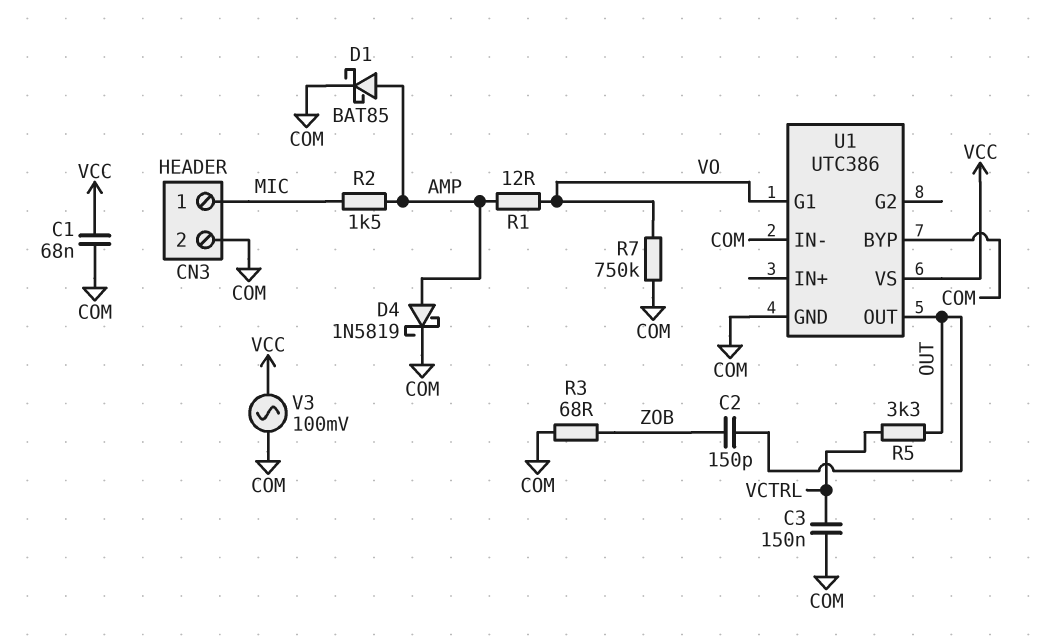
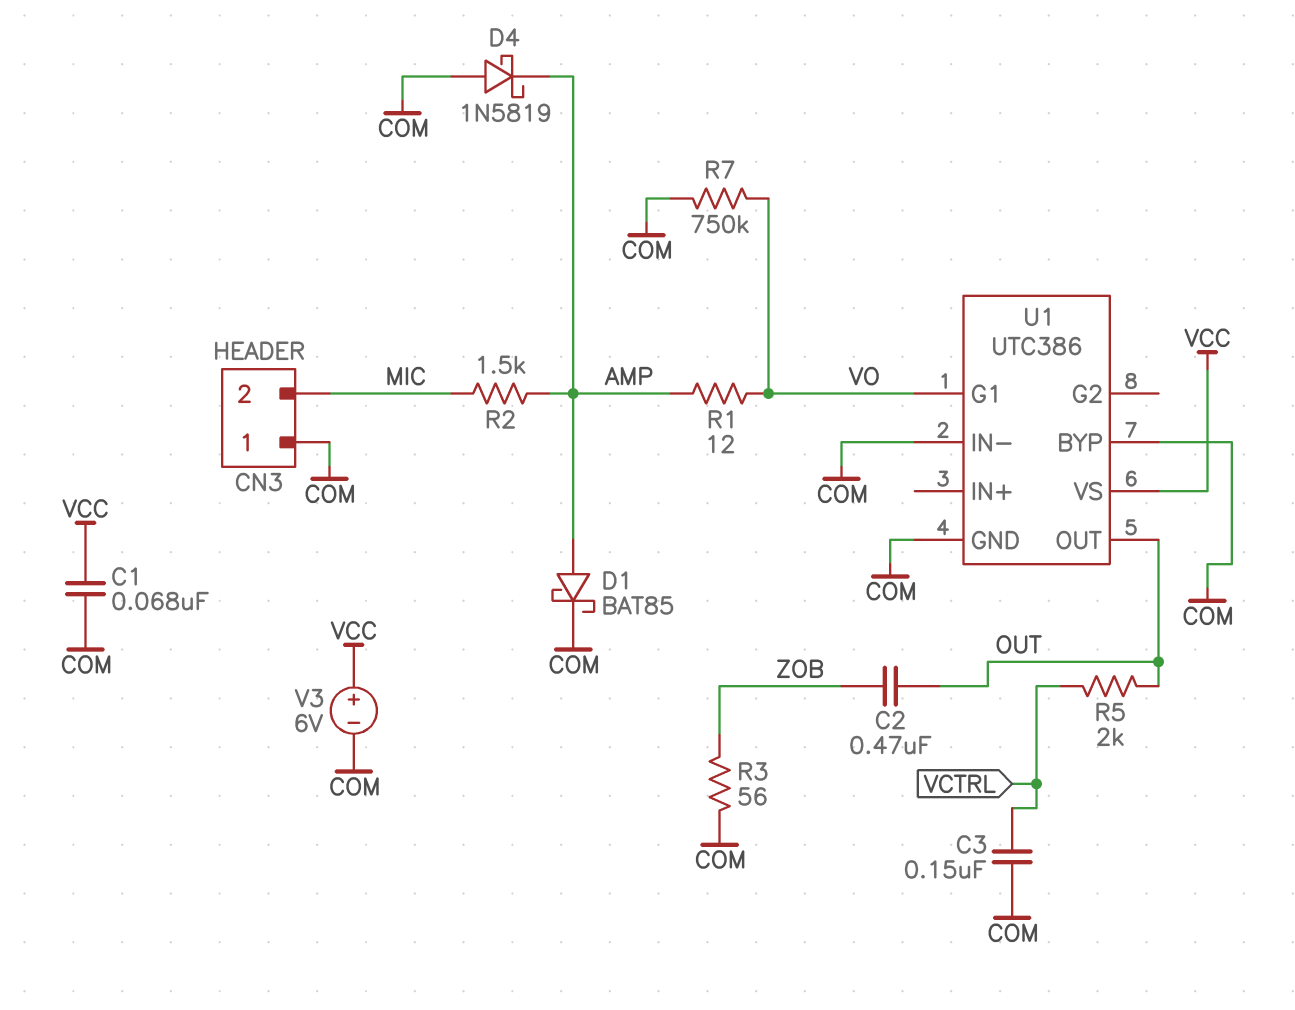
C2: 150pF (OUT, ZOB) -> 470nF (OUT, ZOB)
CN3 pin 1: MIC -> COM
CN3 pin 2: COM -> MIC
D4: schottky 1N5819 (A AMP, K COM) -> schottky 1N5819 (A COM, K AMP)
R3: 68 (COM, ZOB) -> 56 (COM, ZOB)
R5: 3.3k (OUT, VCTRL) -> 2k (OUT, VCTRL)
V3: AC 100mV (COM, VCC) -> 6V (plus VCC, minus COM)

